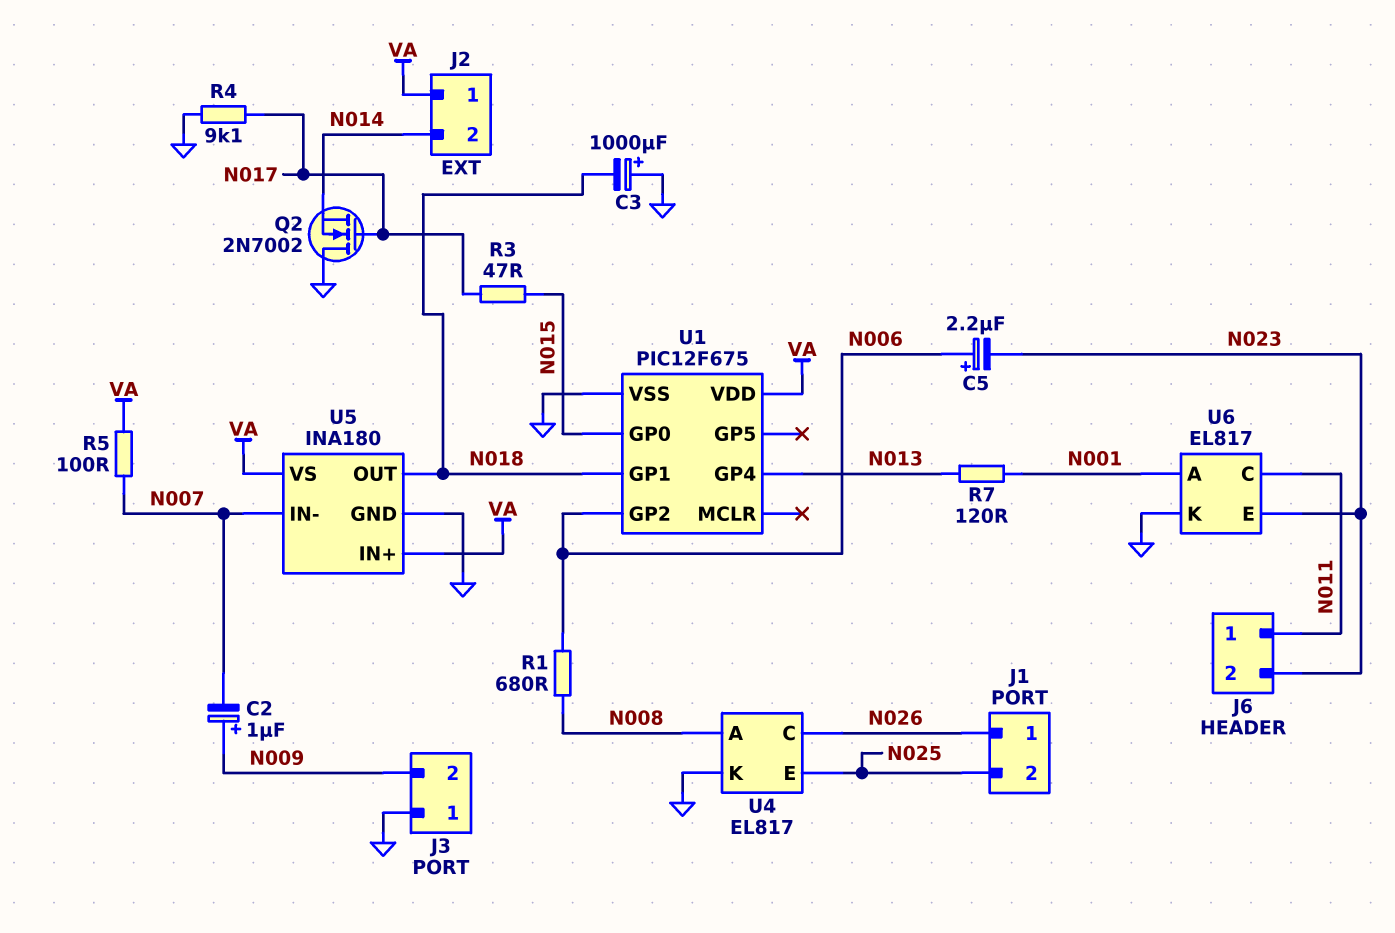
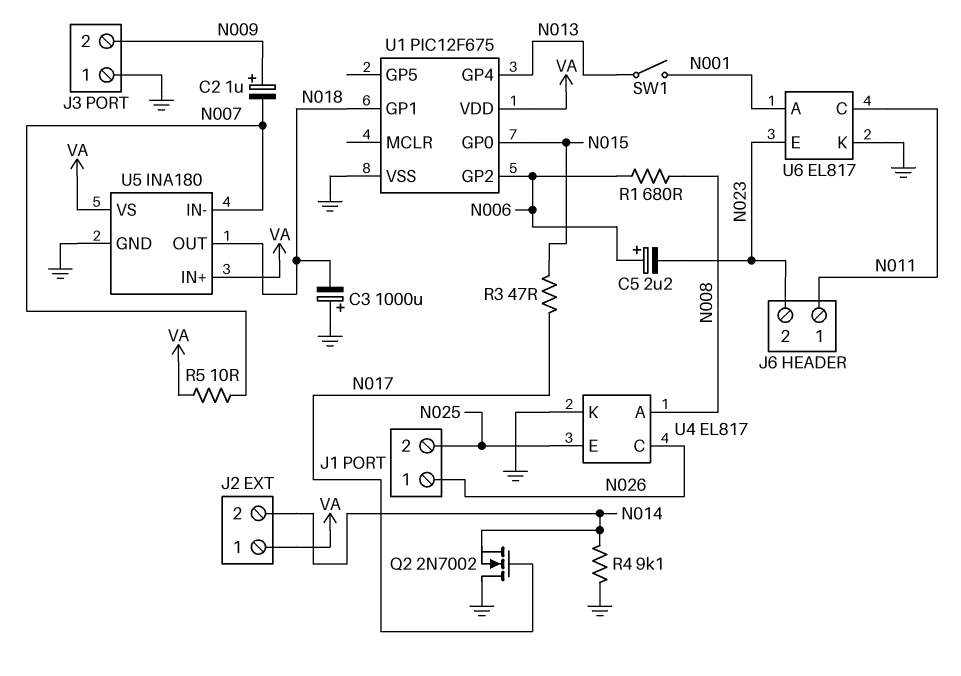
R4: 9.1k (GND, N017) -> 9.1k (GND, N014)
R5: 100 (N007, VA) -> 10 (N007, VA)
R7: 120 (N001, N013) -> none
SW1: none -> switch (N001, N013)

